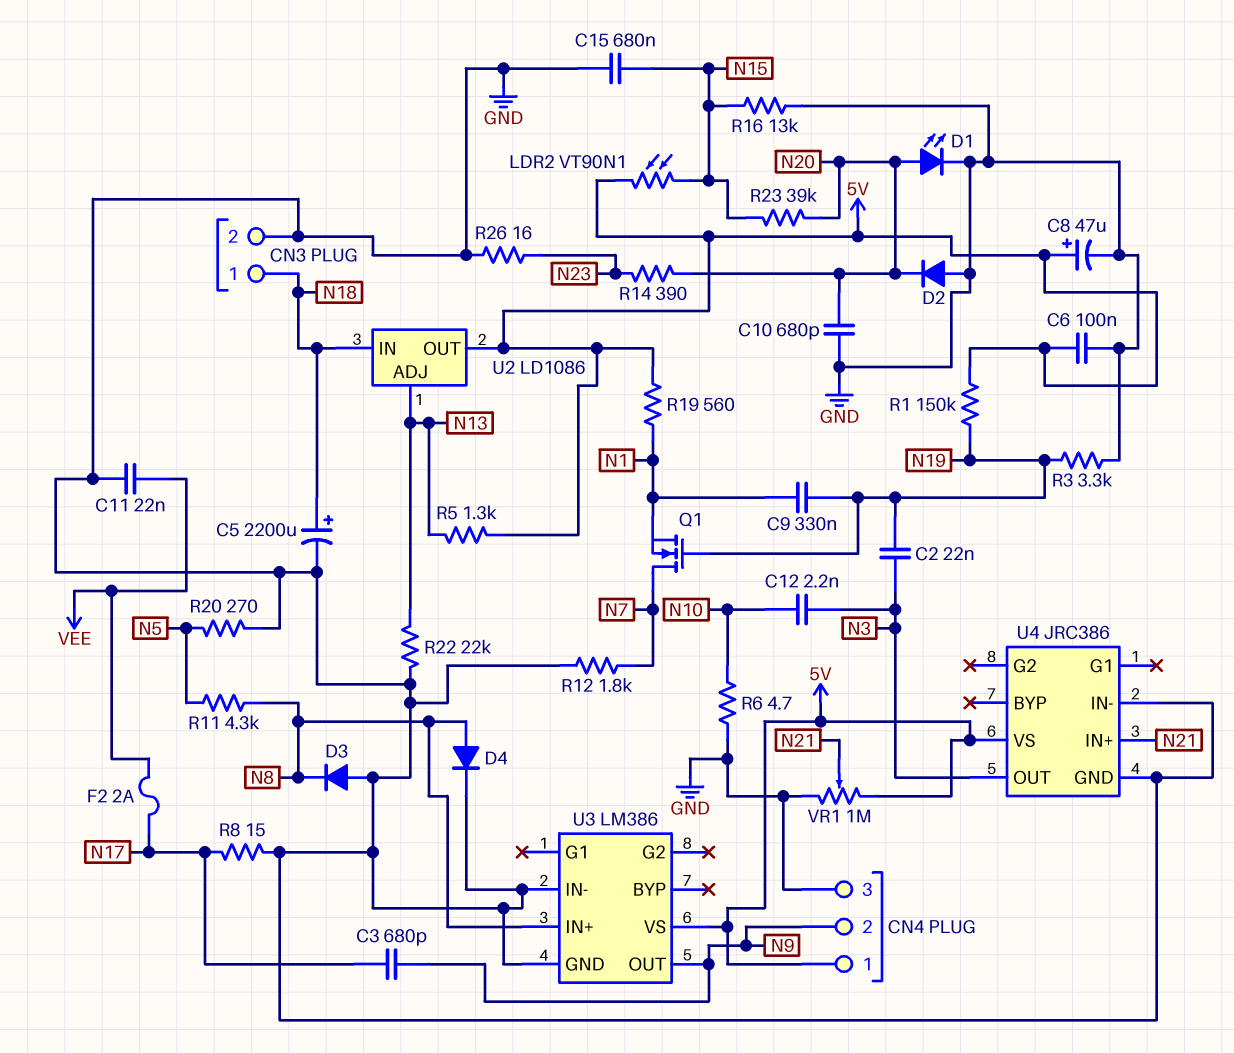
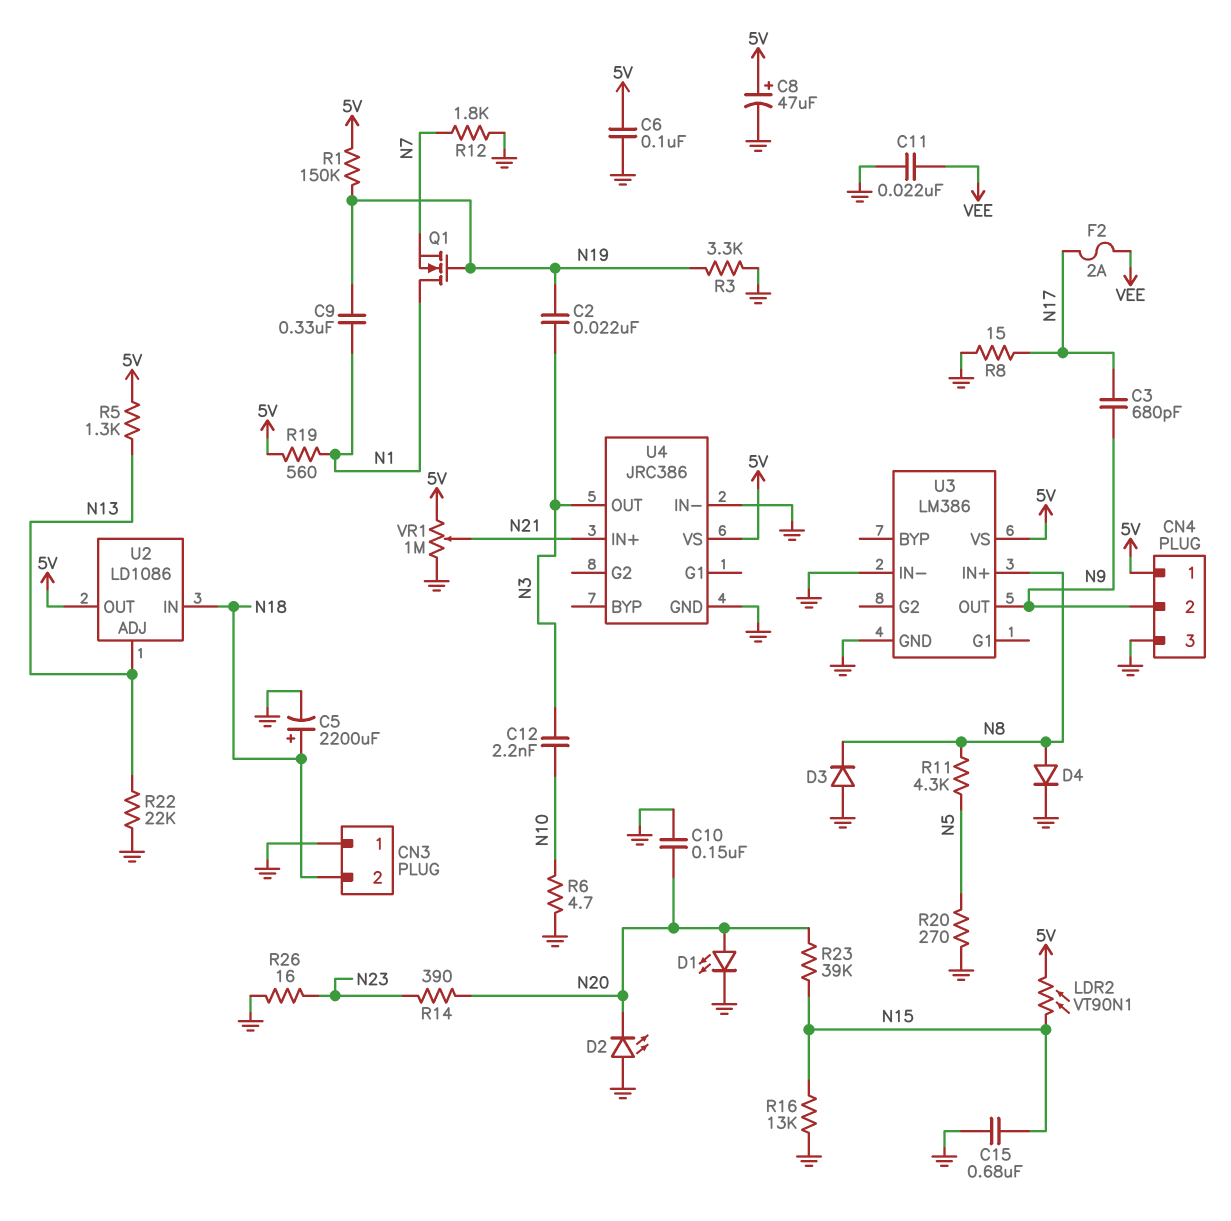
C10: 680pF (GND, N20) -> 150nF (GND, N20)
CN3 pin 1: N18 -> GND
CN3 pin 2: GND -> N18
D2: diode (A GND, K N20) -> LED (A GND, K N20)
Q1: NMOS (G N19, D N7, S N1) -> NMOS (G N19, D N1, S N7)

